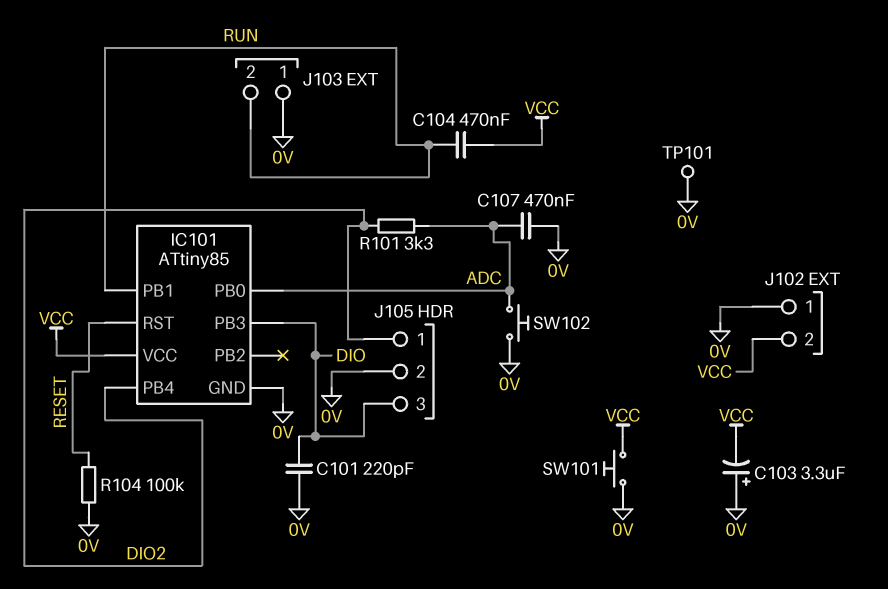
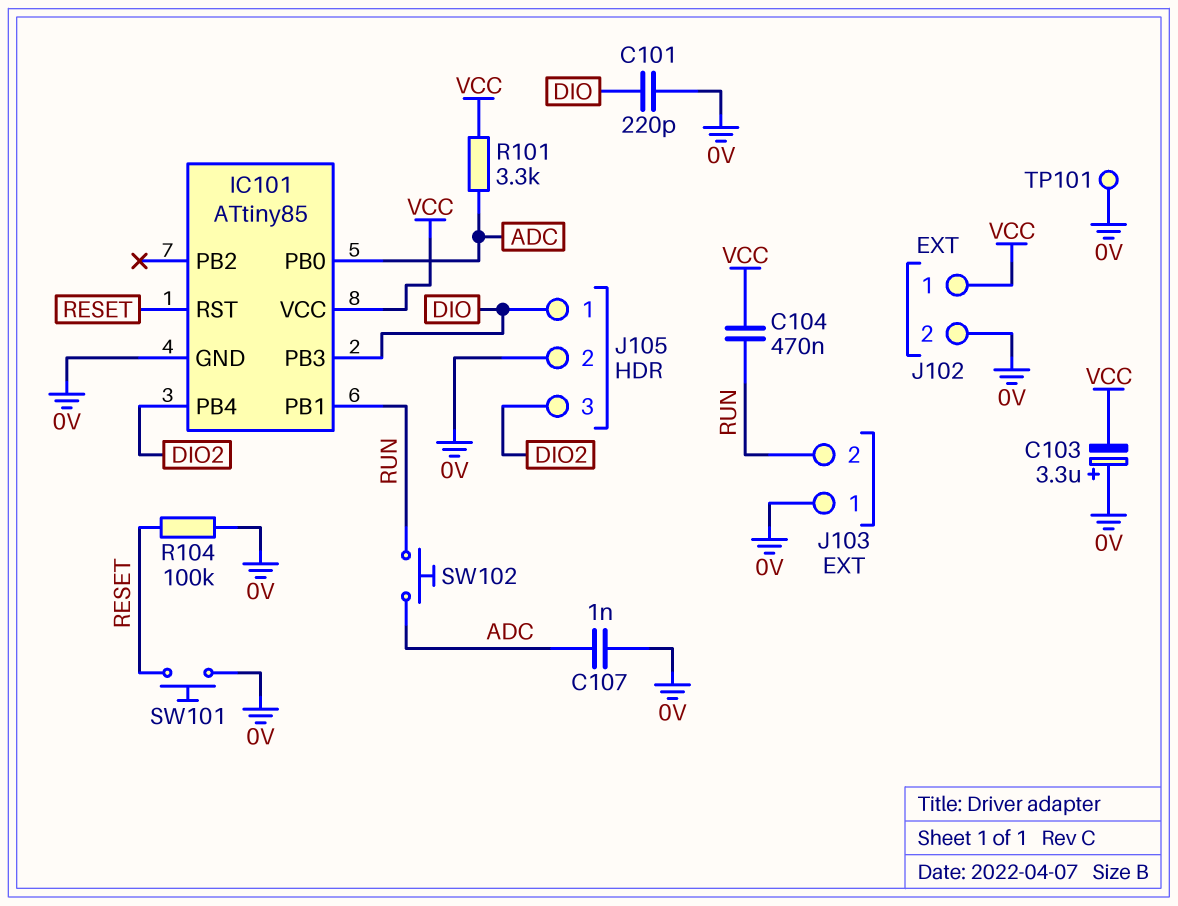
C107: 470nF (0V, ADC) -> 1nF (0V, ADC)
J102 pin 1: 0V -> VCC
J102 pin 2: VCC -> 0V
J105 pin 1: DIO2 -> DIO
J105 pin 3: DIO -> DIO2
R101: 3.3k (ADC, DIO2) -> 3.3k (ADC, VCC)
SW101: button (0V, VCC) -> button (0V, RESET)
SW102: button (0V, ADC) -> button (ADC, RUN)

